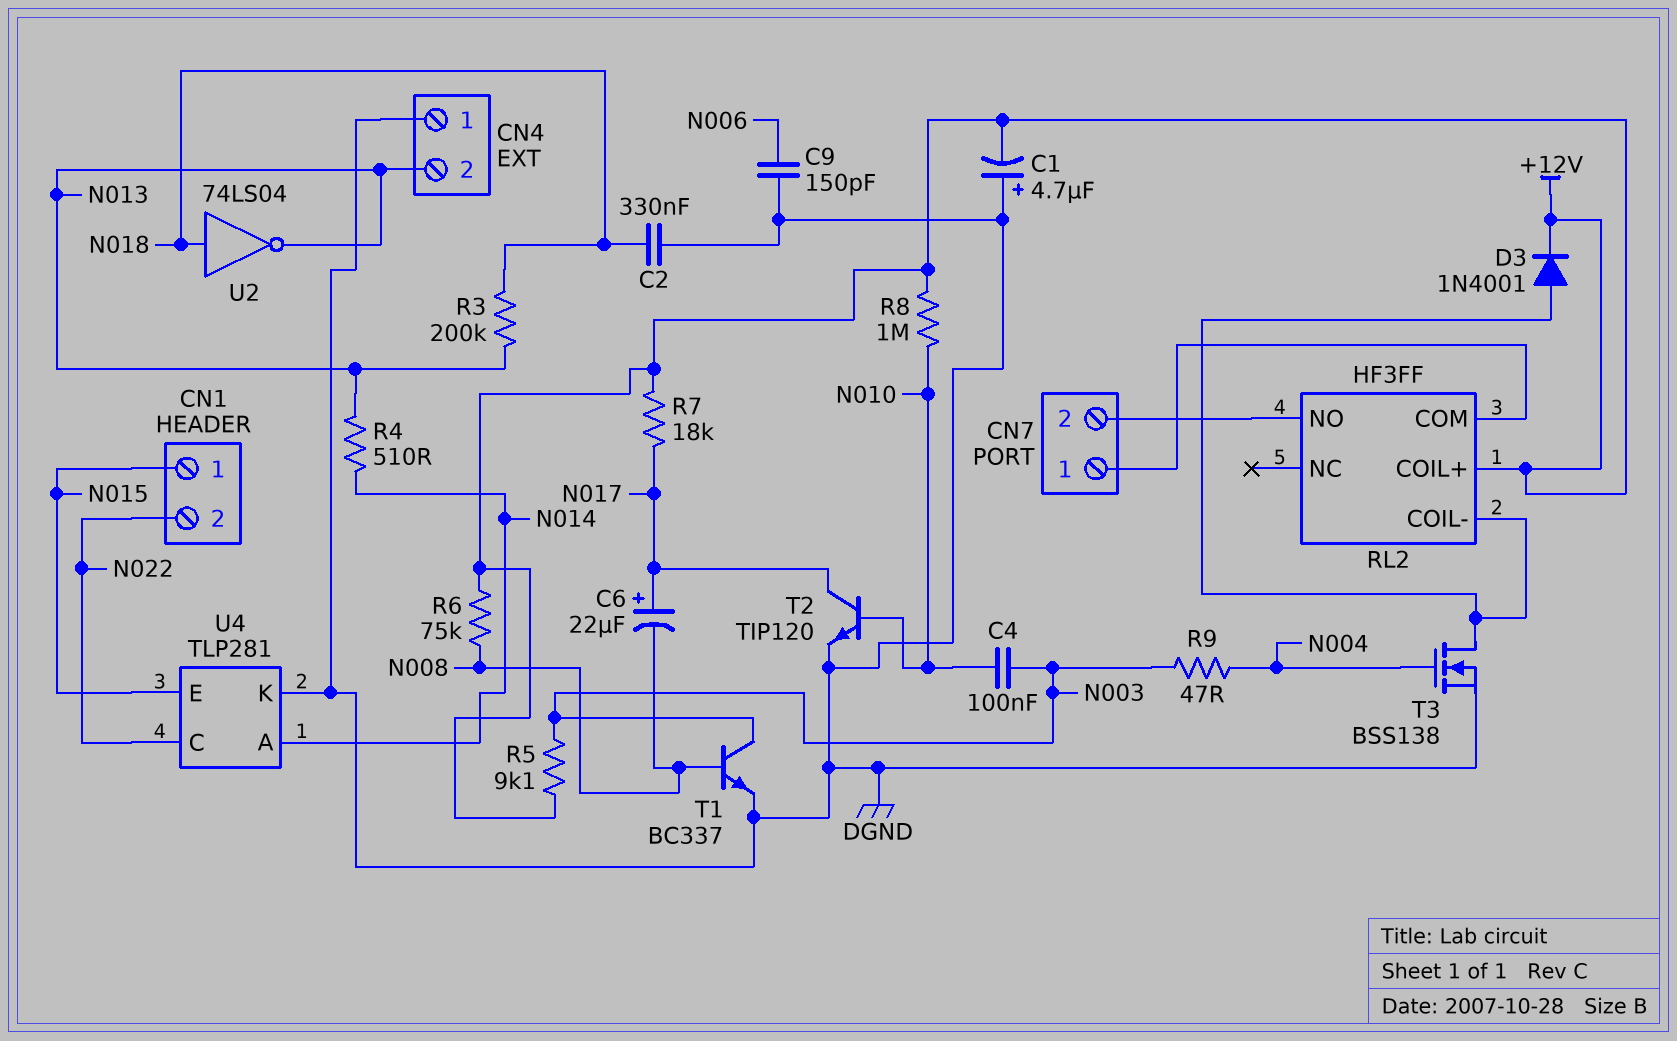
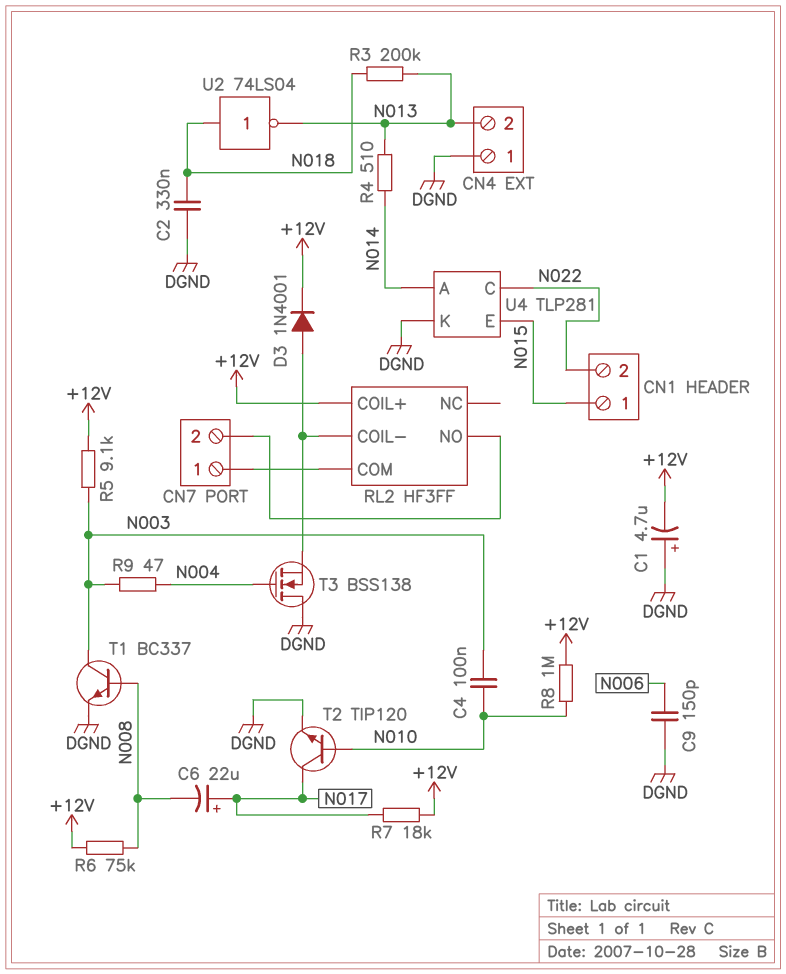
T3: NMOS BSS138 (G N004, D RL2/COIL-, S DGND) -> NMOS BSS138 (G N004, D DGND, S RL2/COIL-)

